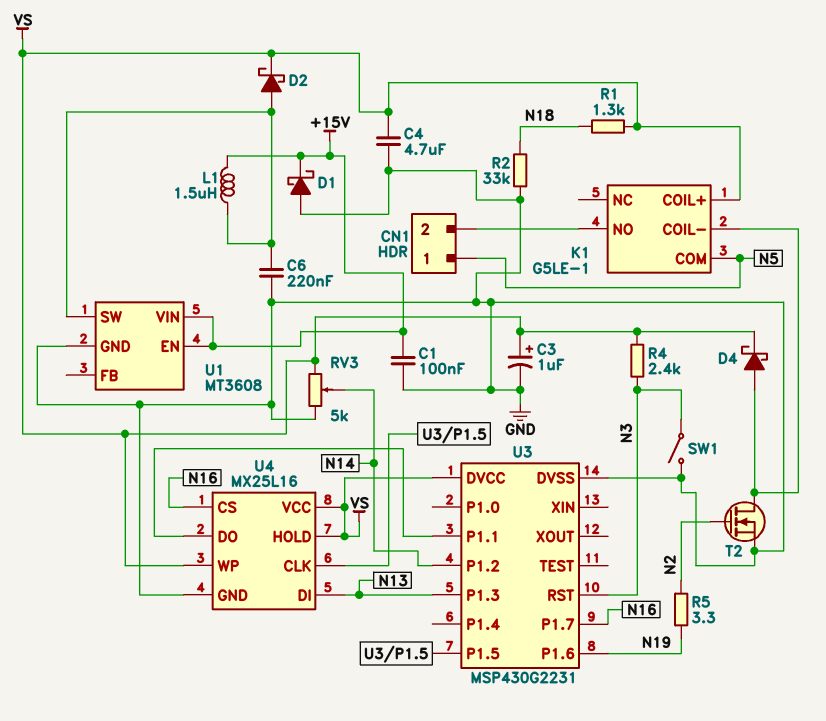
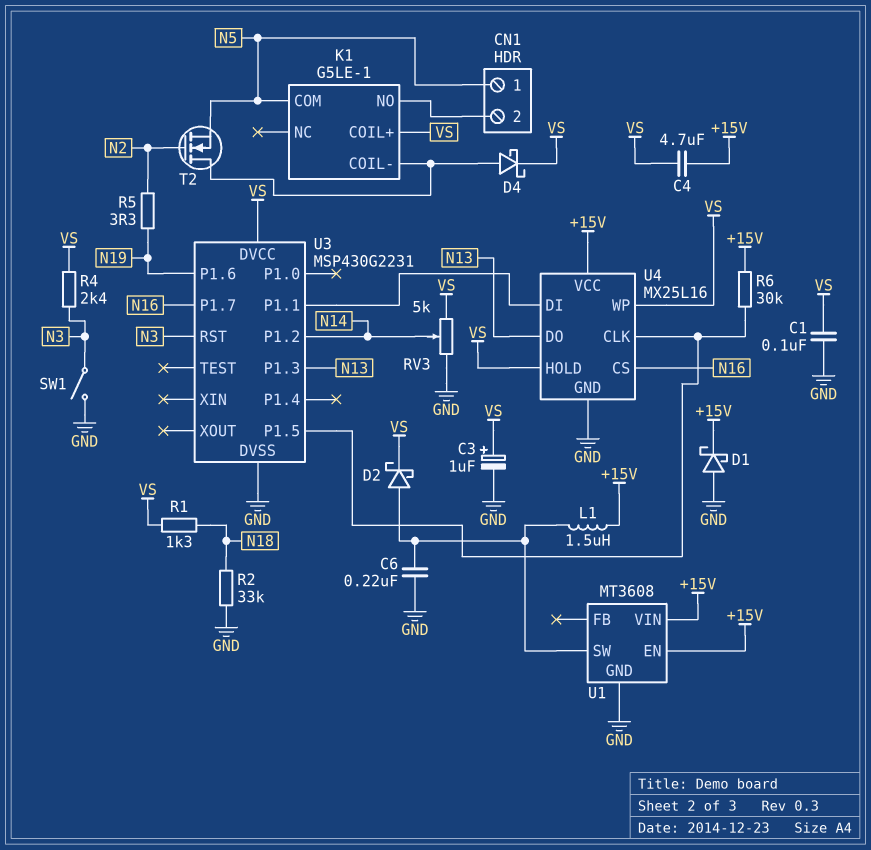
C1: 100nF (+15V, GND) -> 100nF (GND, VS)
C4: 4.7uF (GND, VS) -> 4.7uF (+15V, VS)
R6: none -> 30k (+15V, U3/P1.5)
T2: NMOS (G N2, D K1/COIL-, S GND) -> NMOS (G N2, D K1/COIL-, S N5)
U4 pin DI: N13 -> U3/P1.1
U4 pin DO: U3/P1.1 -> N13
U4 pin VCC: VS -> +15V

